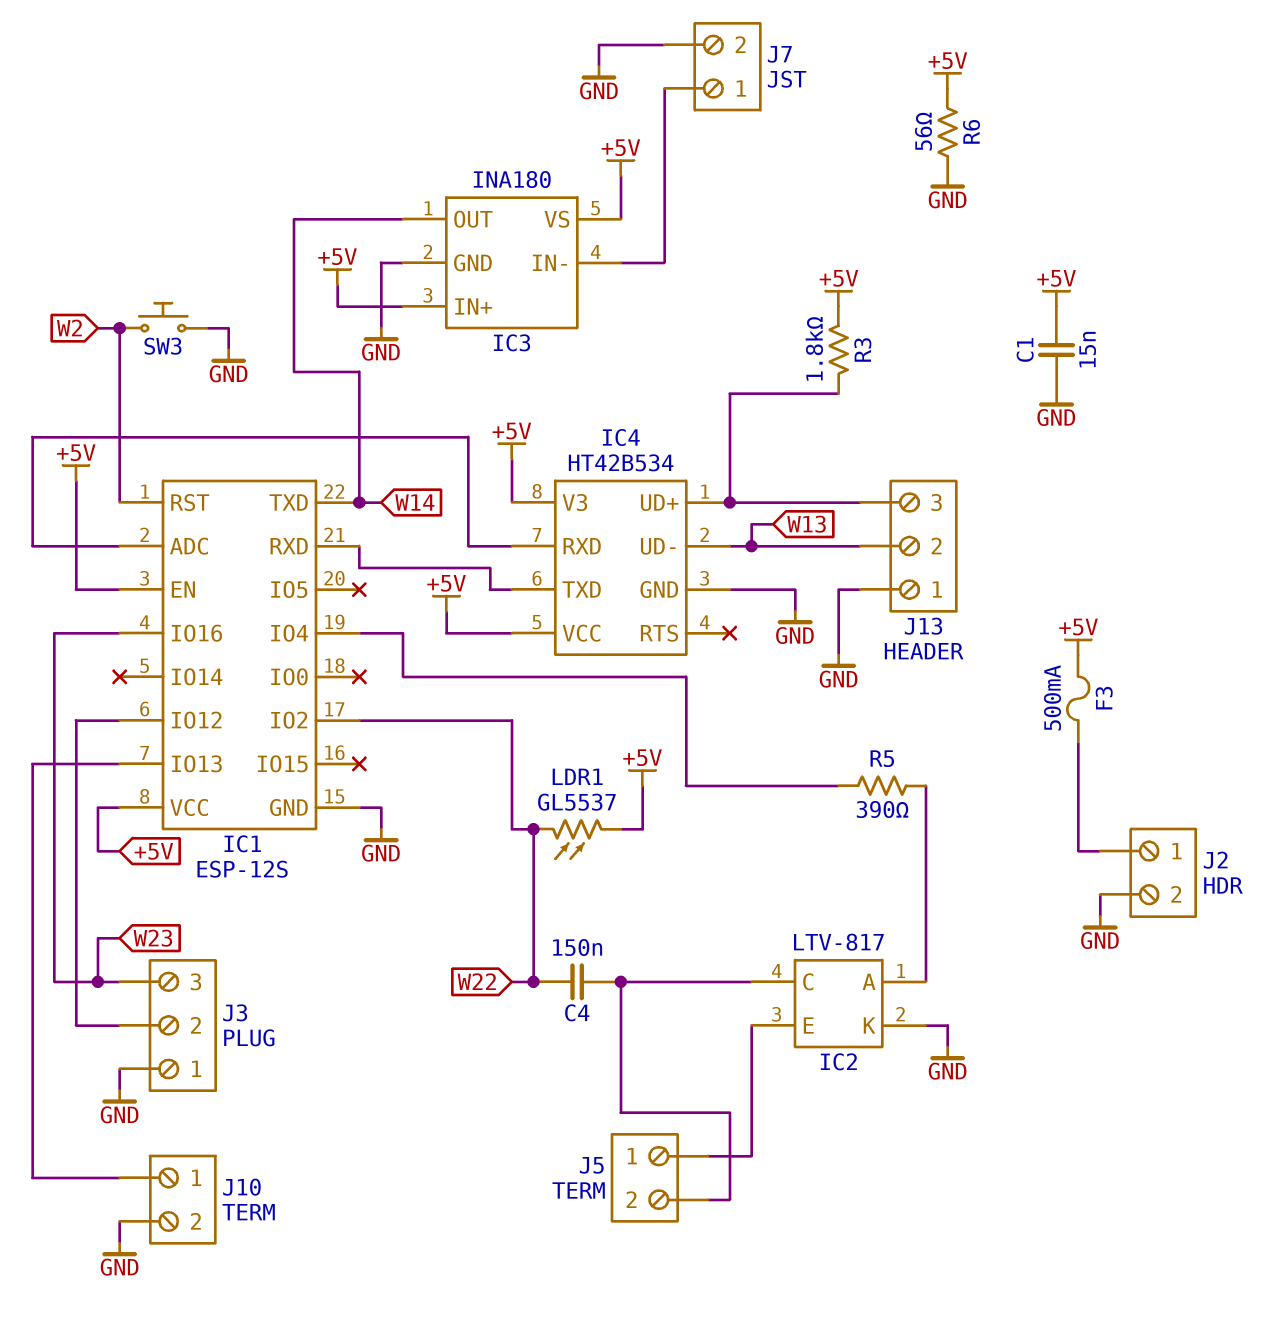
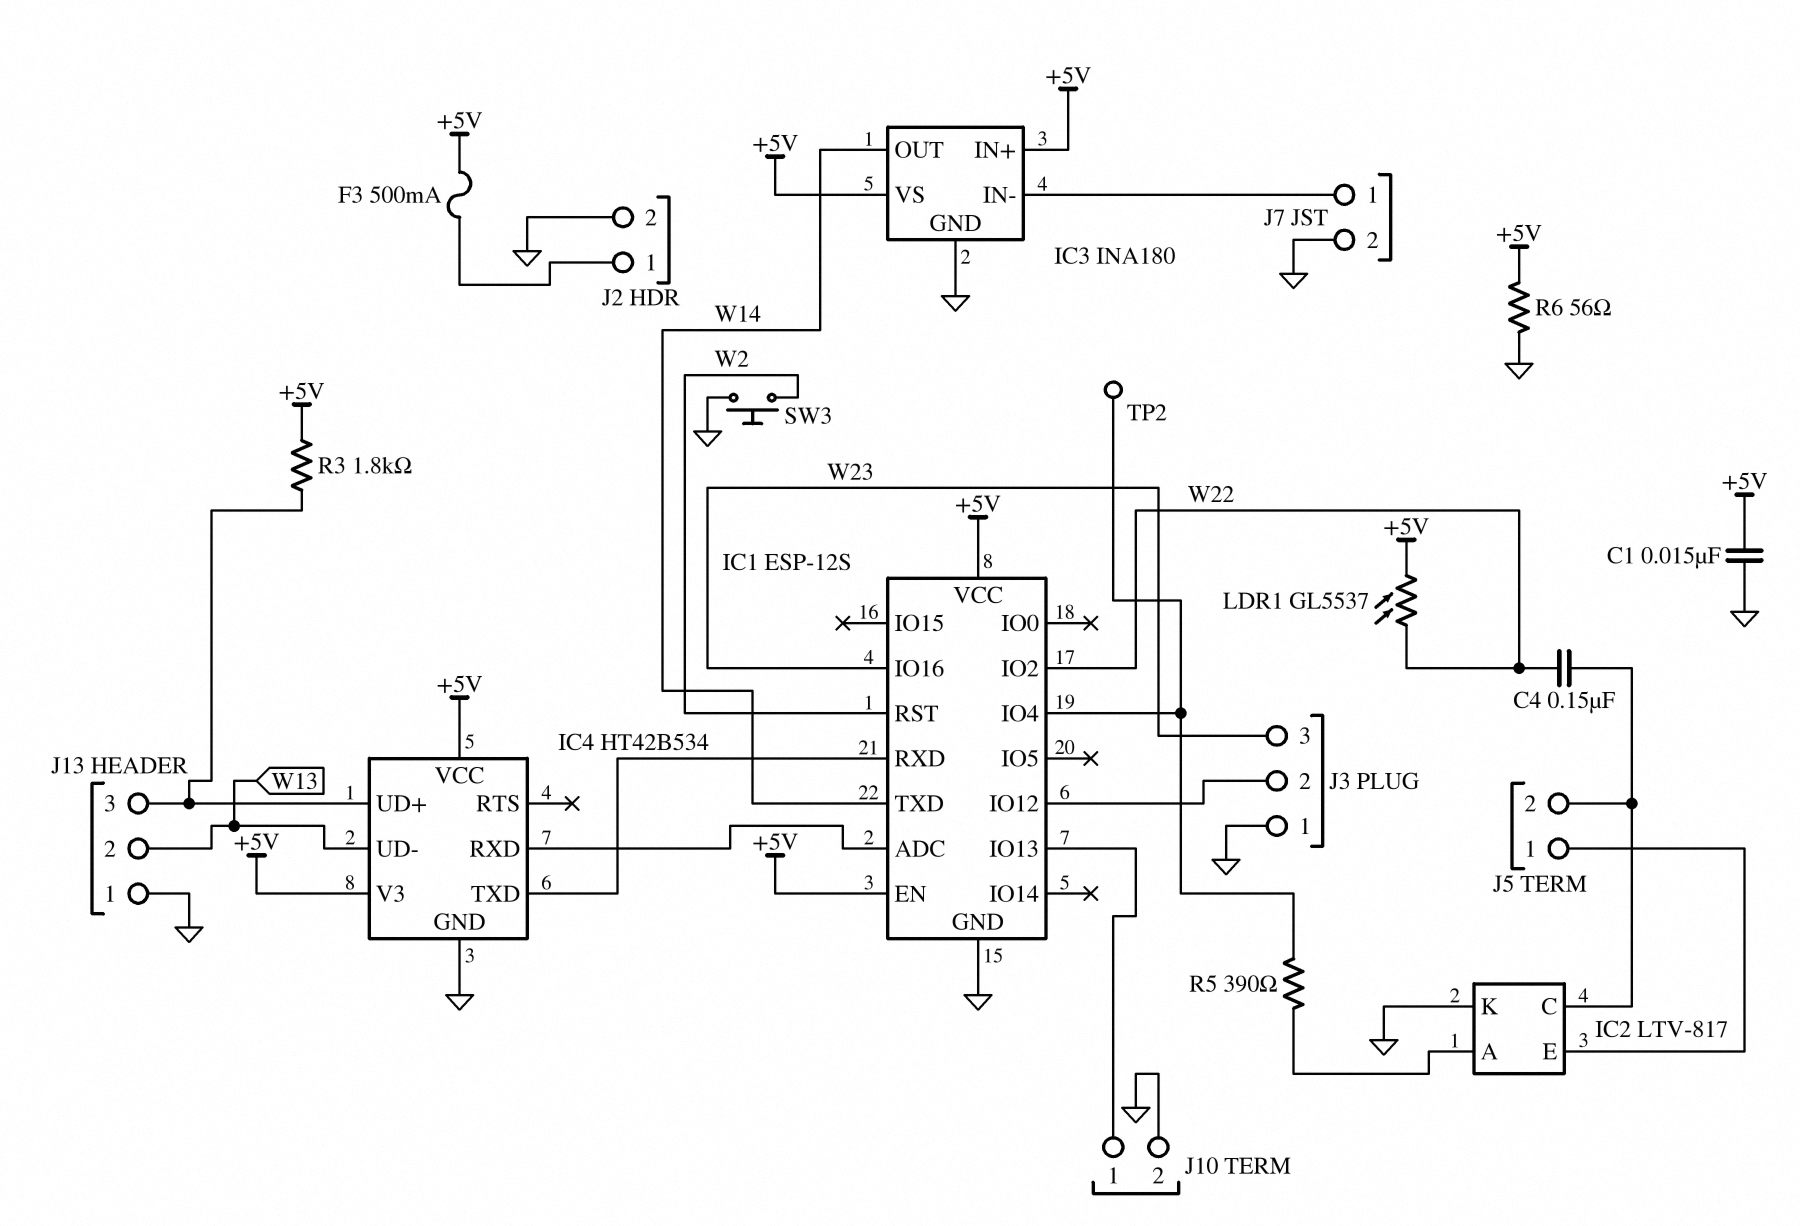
TP2: none -> test point (IC1/IO4)

